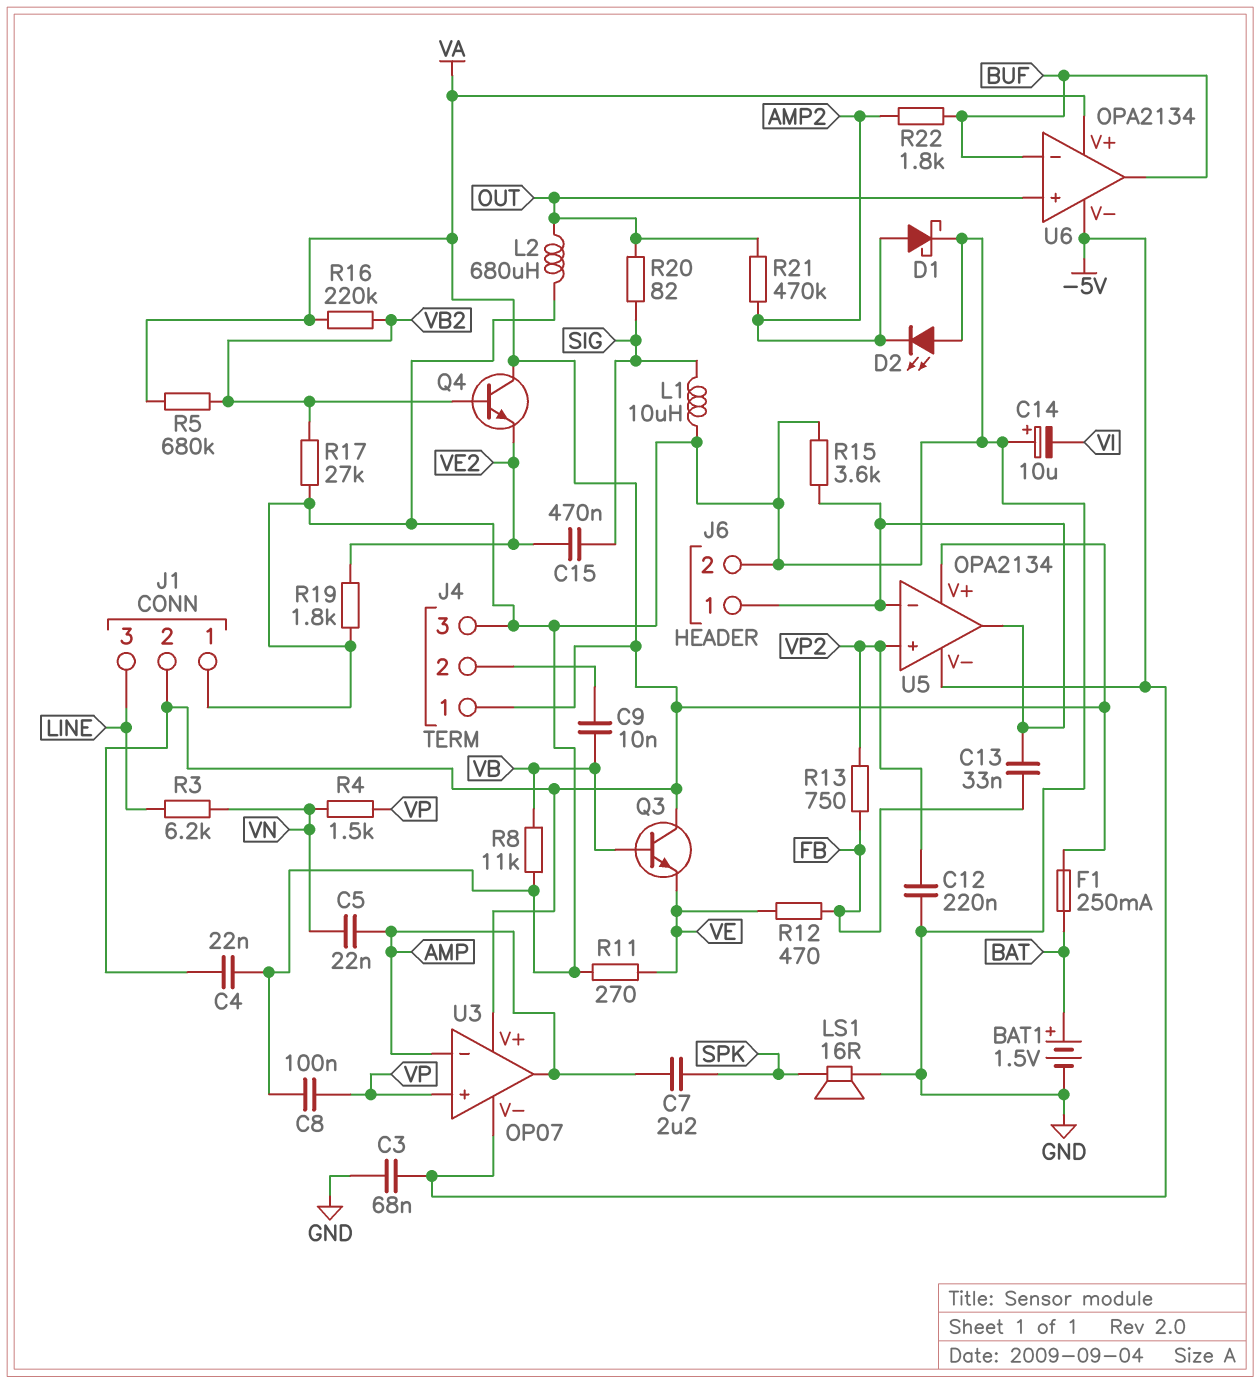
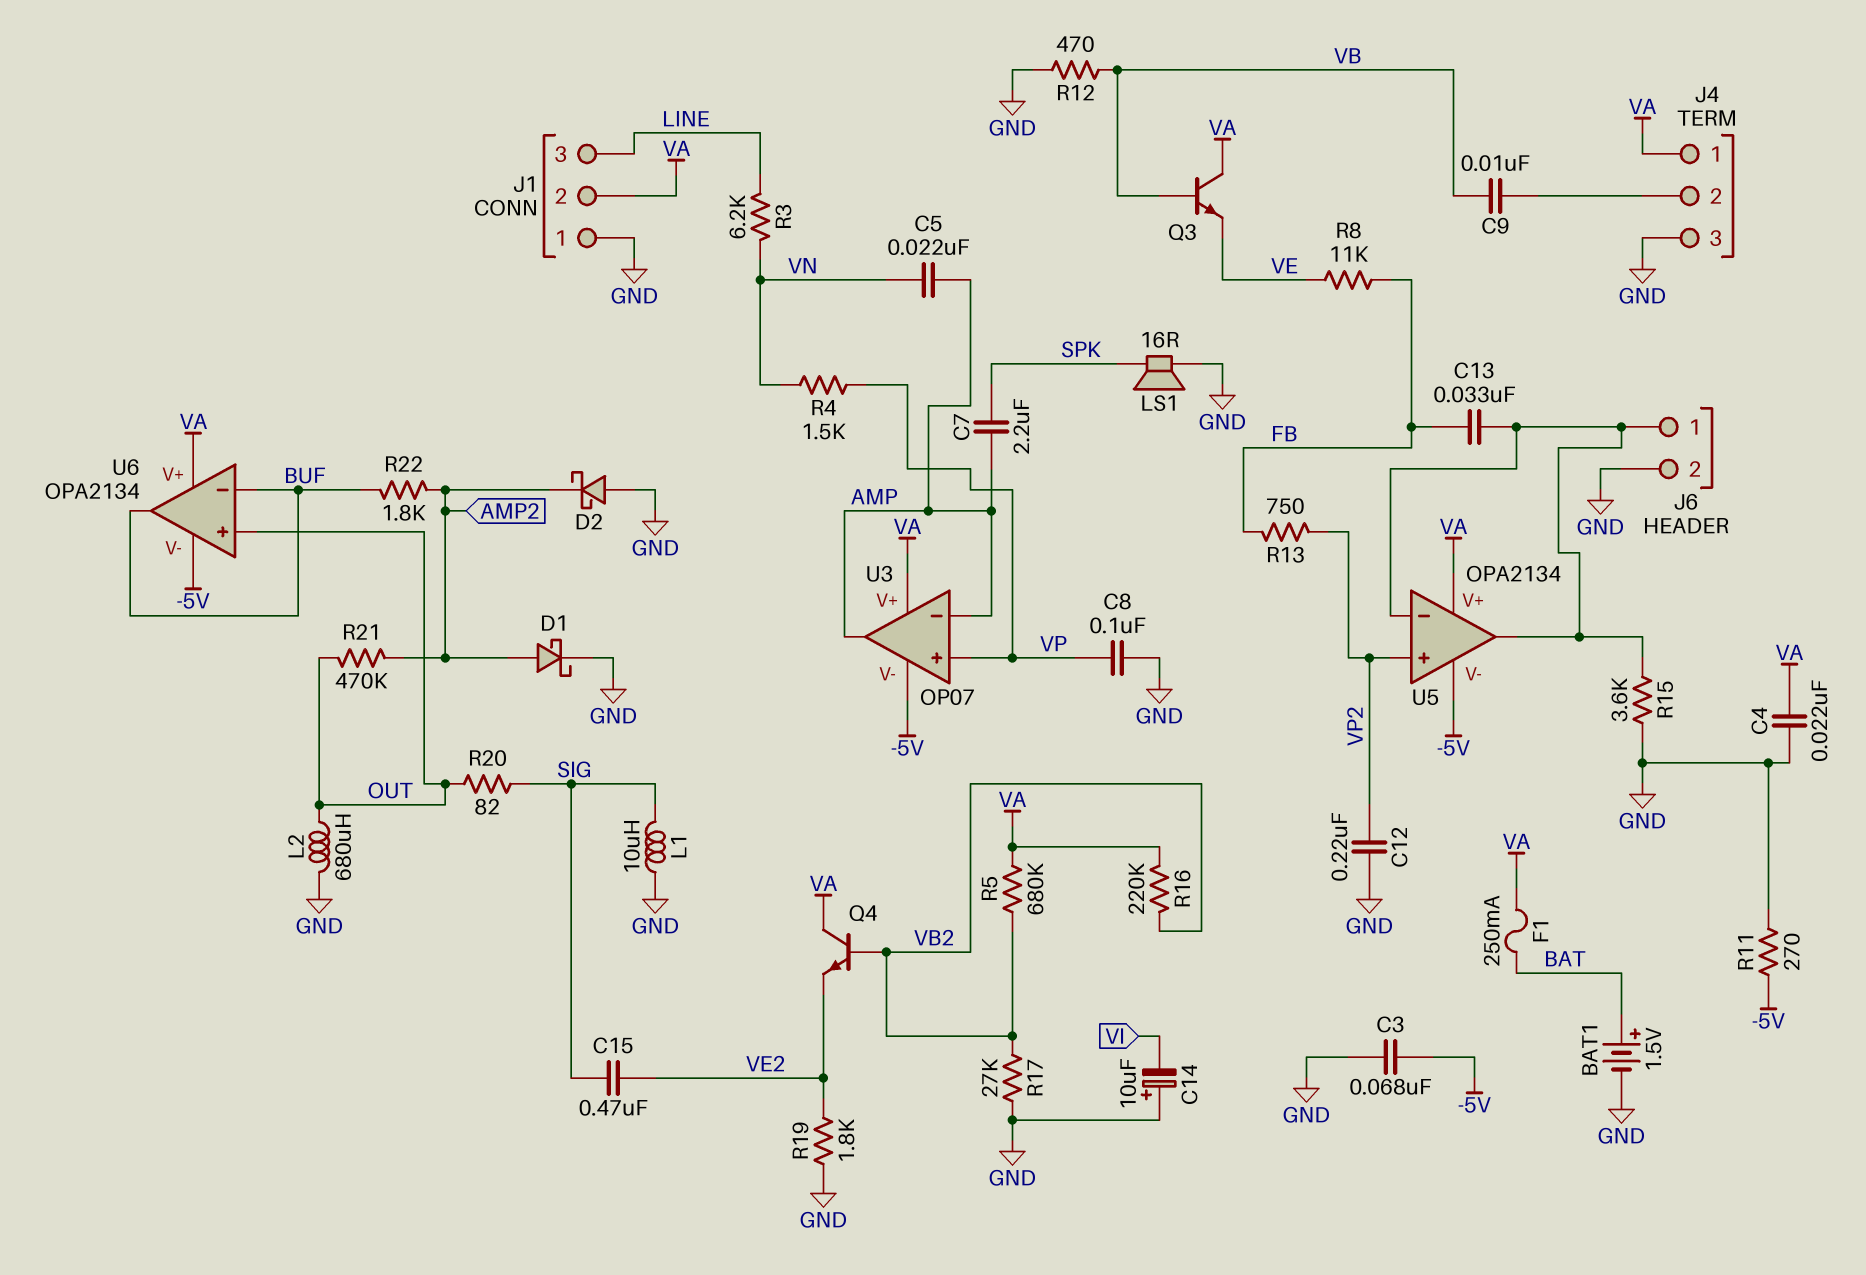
D2: LED (A GND, K AMP2) -> schottky (A GND, K AMP2)
R8: 11k (GND, VB) -> 11k (FB, VE)
R11: 270 (GND, VE) -> 270 (-5V, GND)
R12: 470 (FB, VE) -> 470 (GND, VB)

